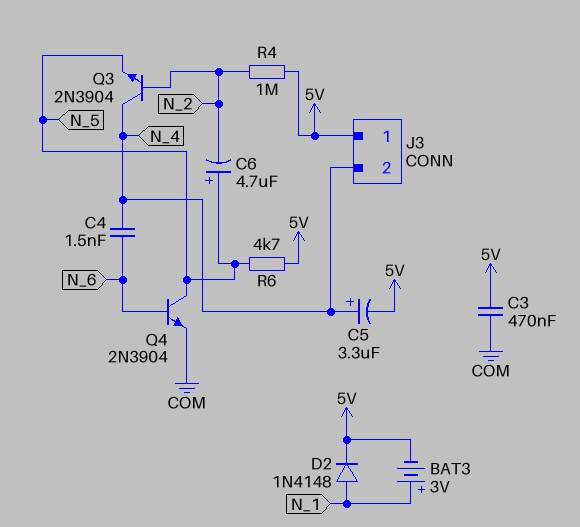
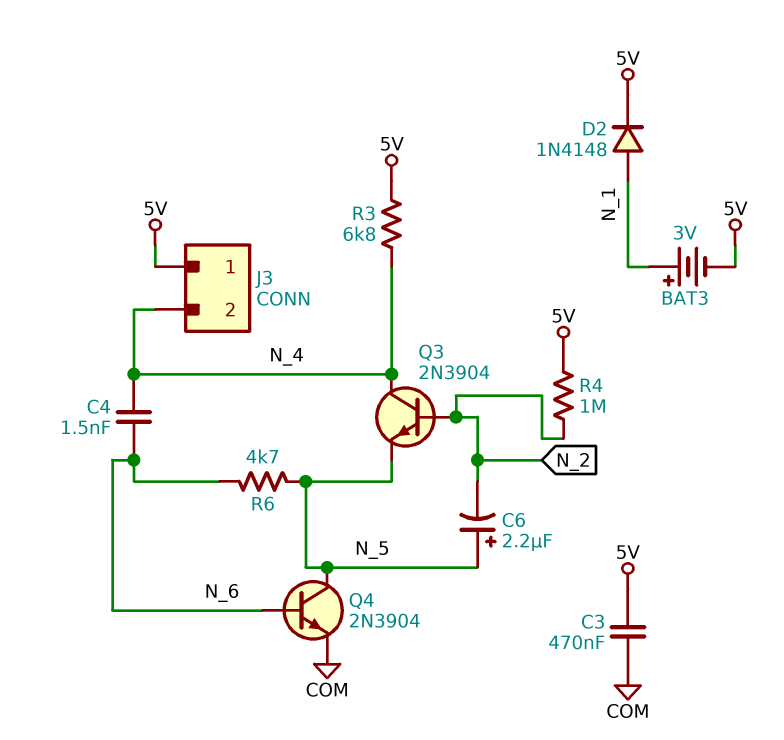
C5: 3.3uF (plus N_4, minus 5V) -> none
C6: 4.7uF (plus N_5, minus N_2) -> 2.2uF (plus N_5, minus N_2)
R3: none -> 6.8k (5V, N_4)
R6: 4.7k (5V, N_5) -> 4.7k (N_5, N_6)

